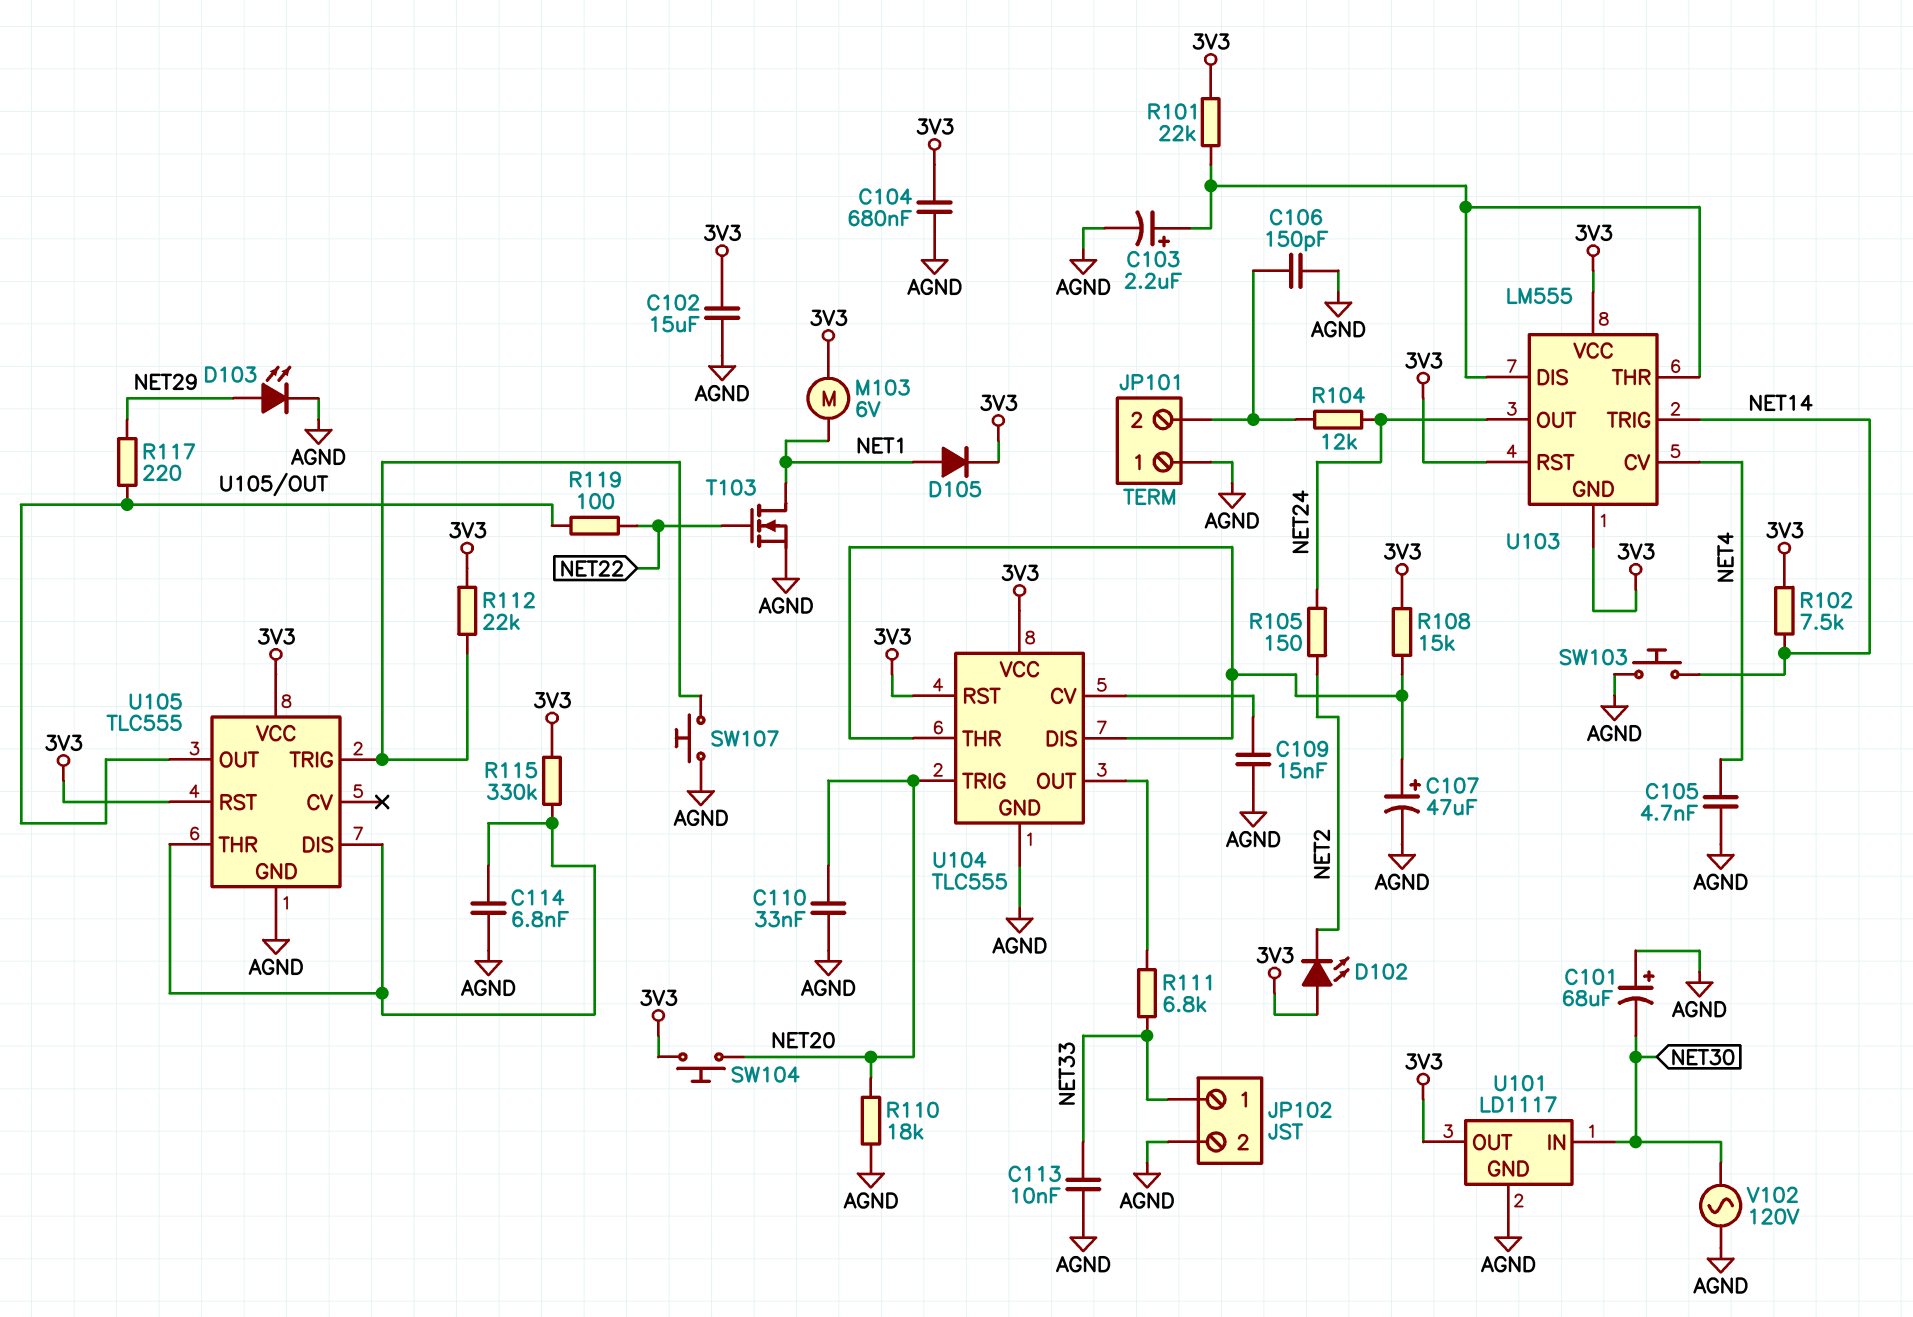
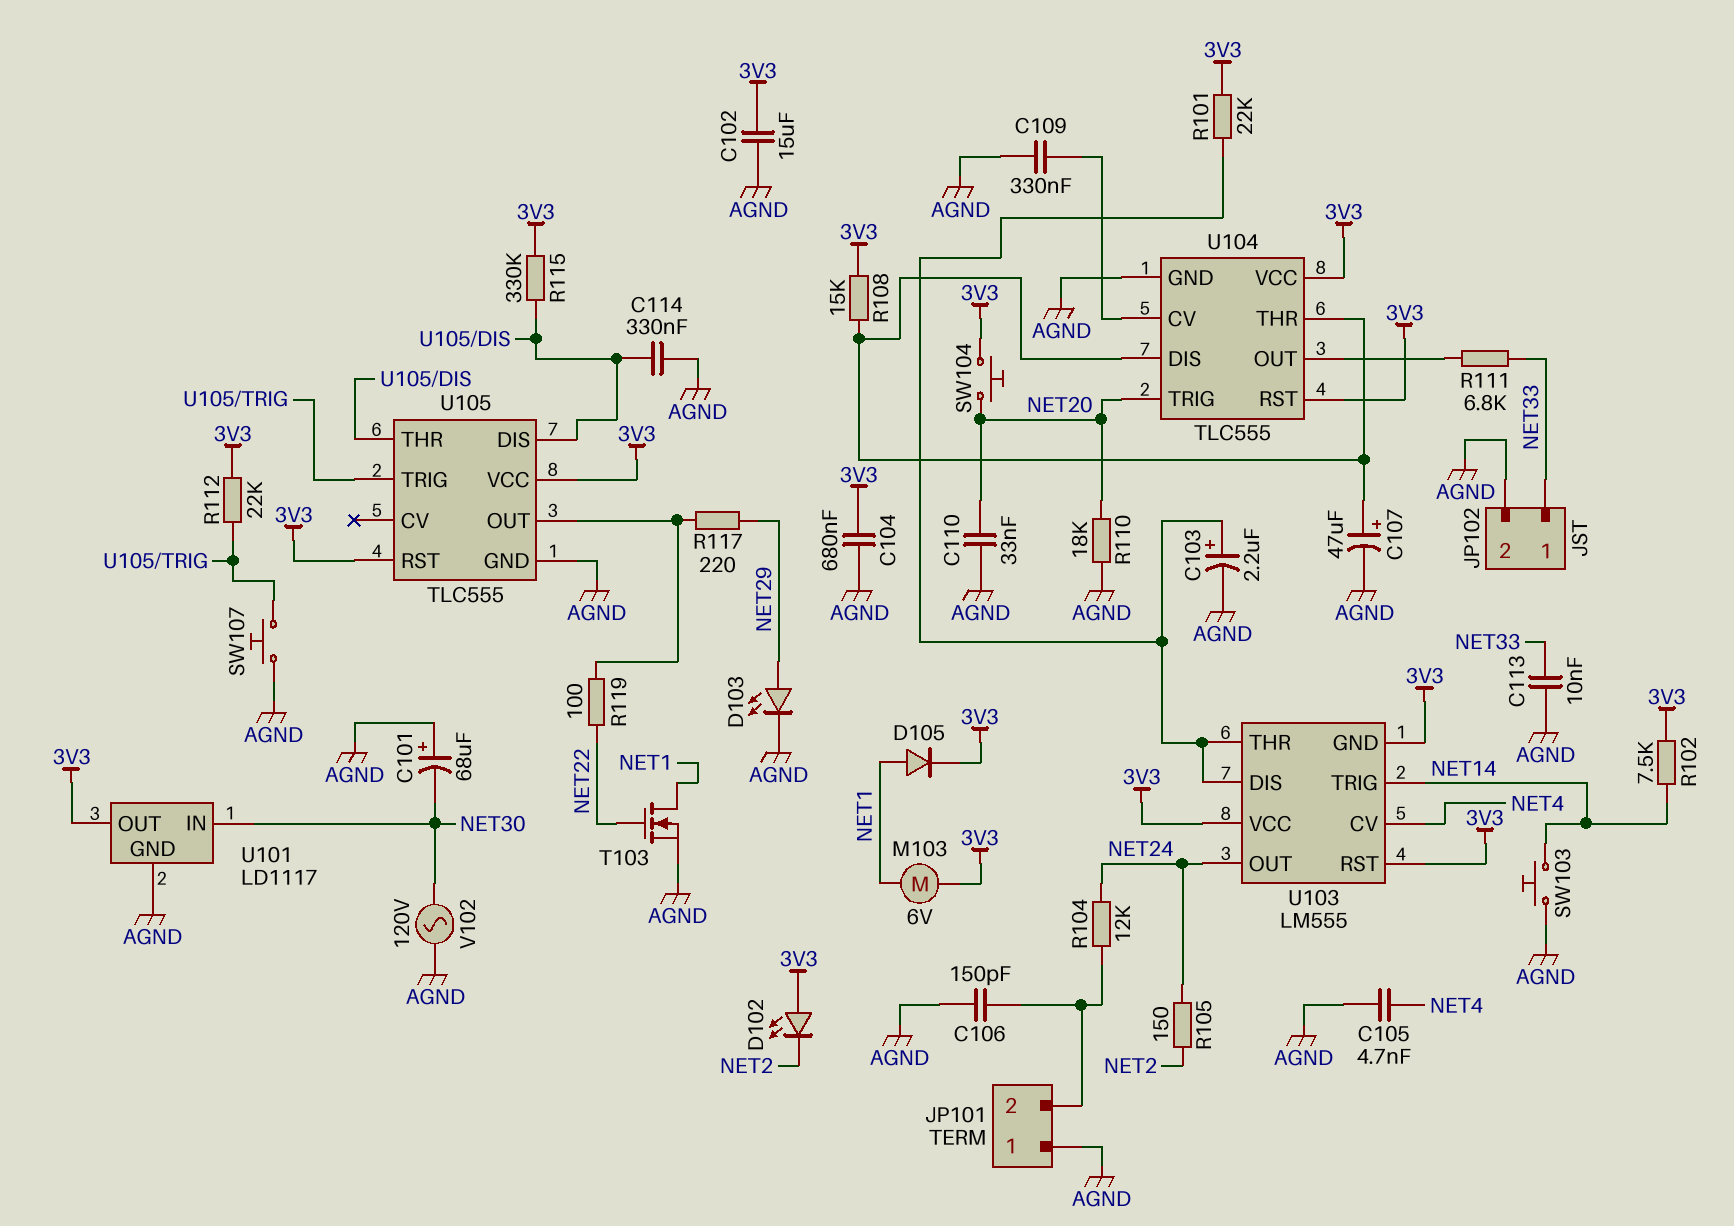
C109: 15nF (AGND, U104/CV) -> 330nF (AGND, U104/CV)
C114: 6.8nF (AGND, U105/DIS) -> 330nF (AGND, U105/DIS)

